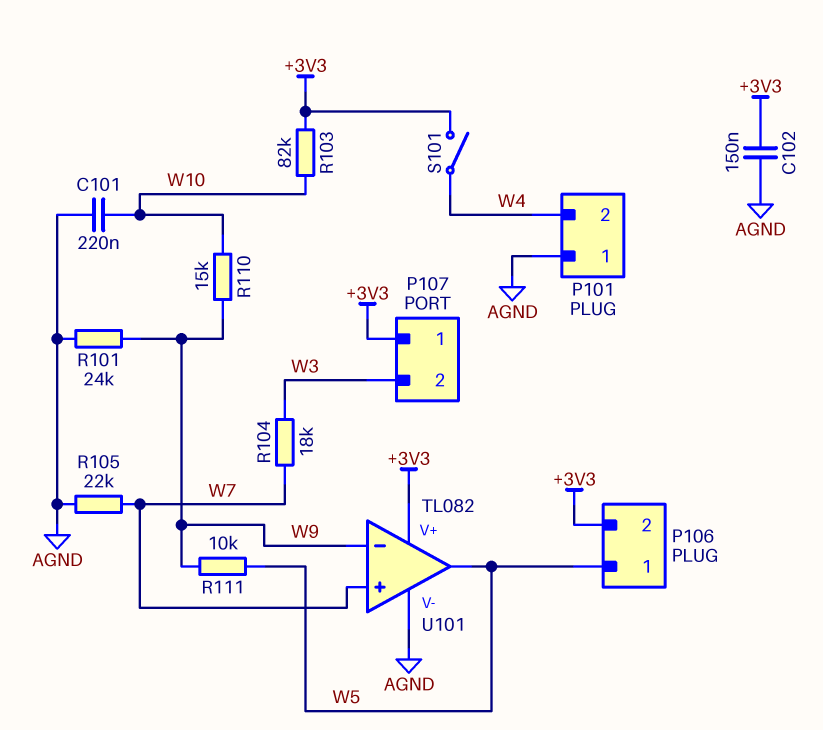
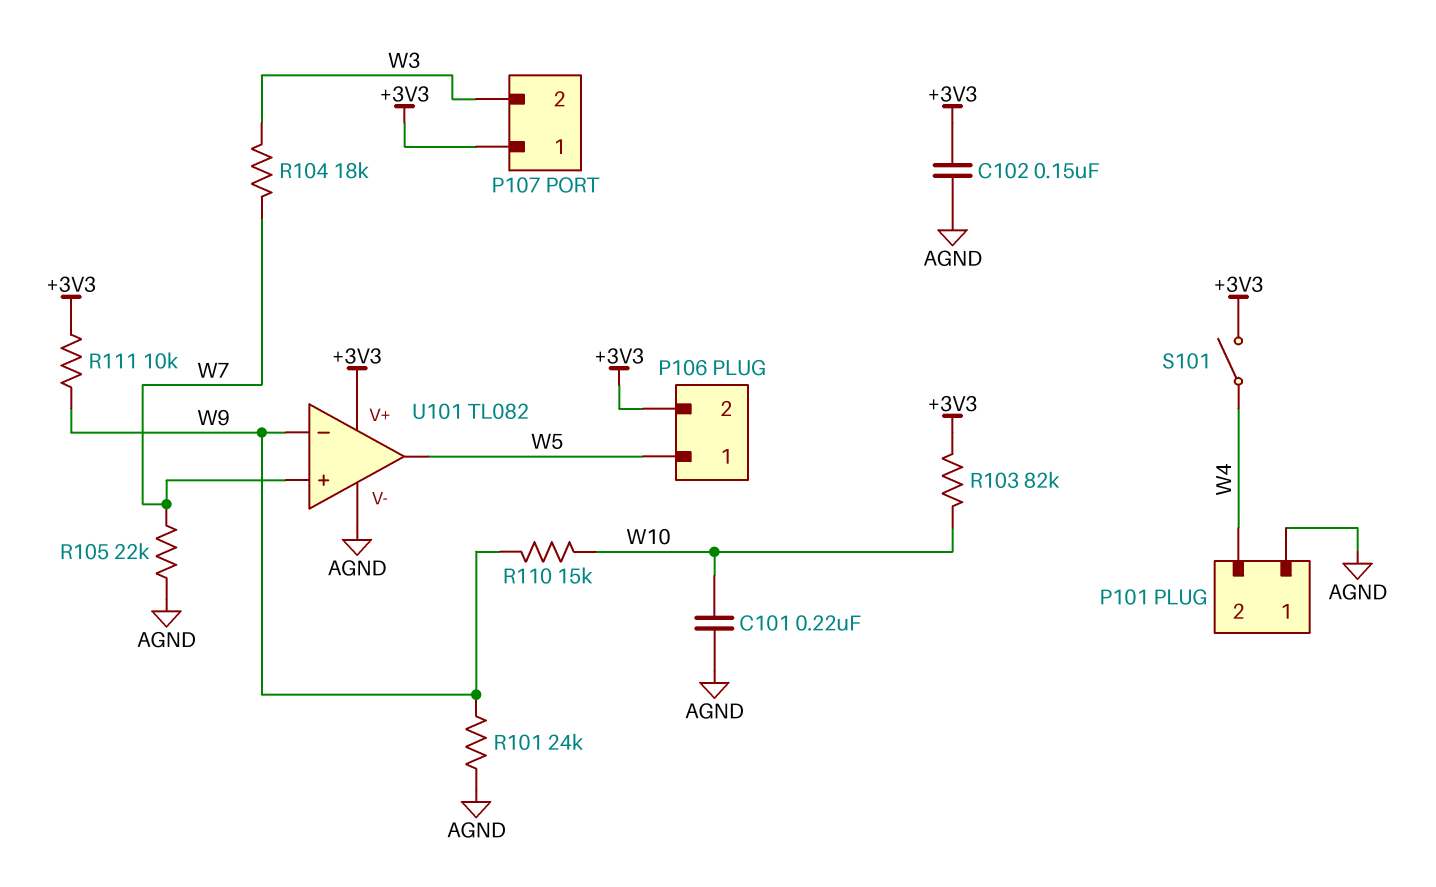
R111: 10k (W5, W9) -> 10k (+3V3, W9)

